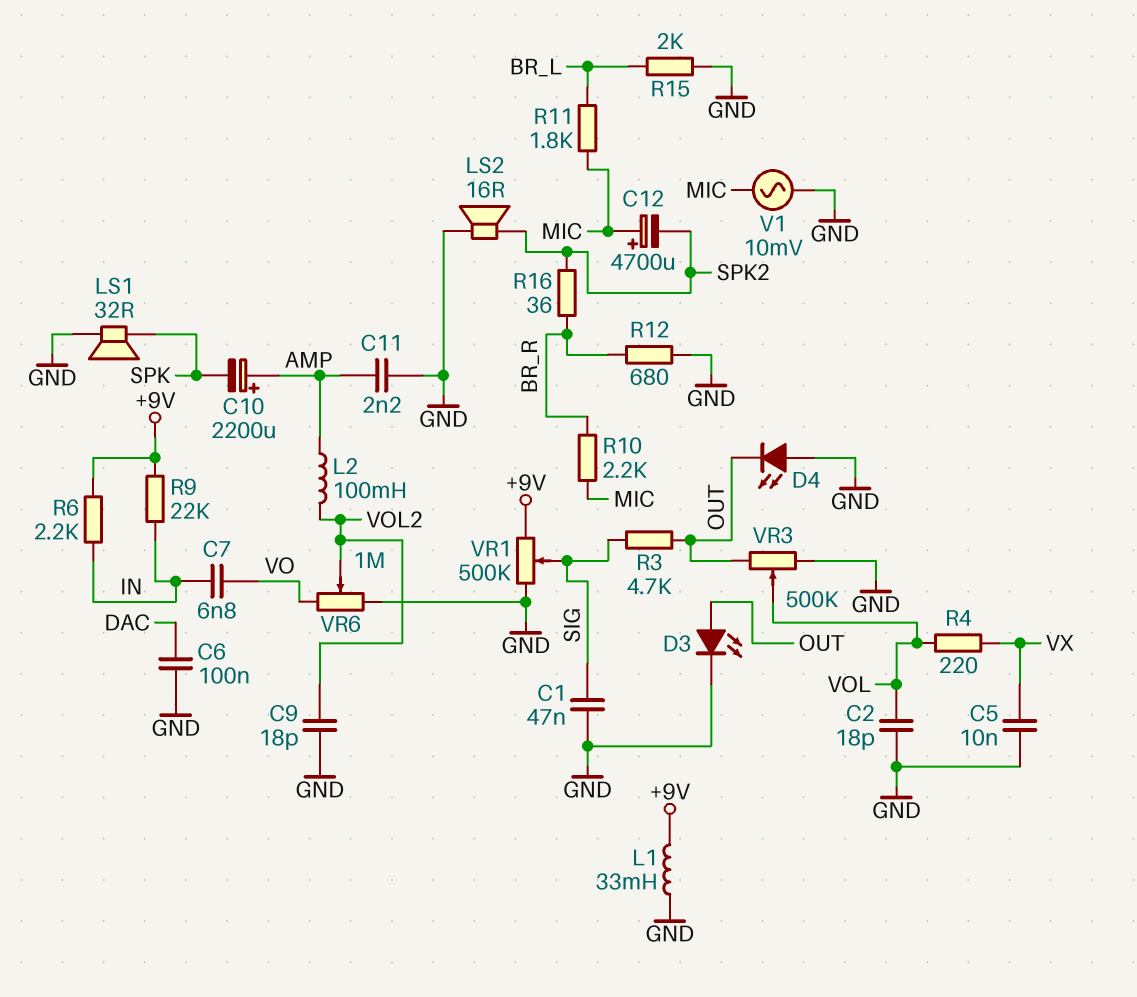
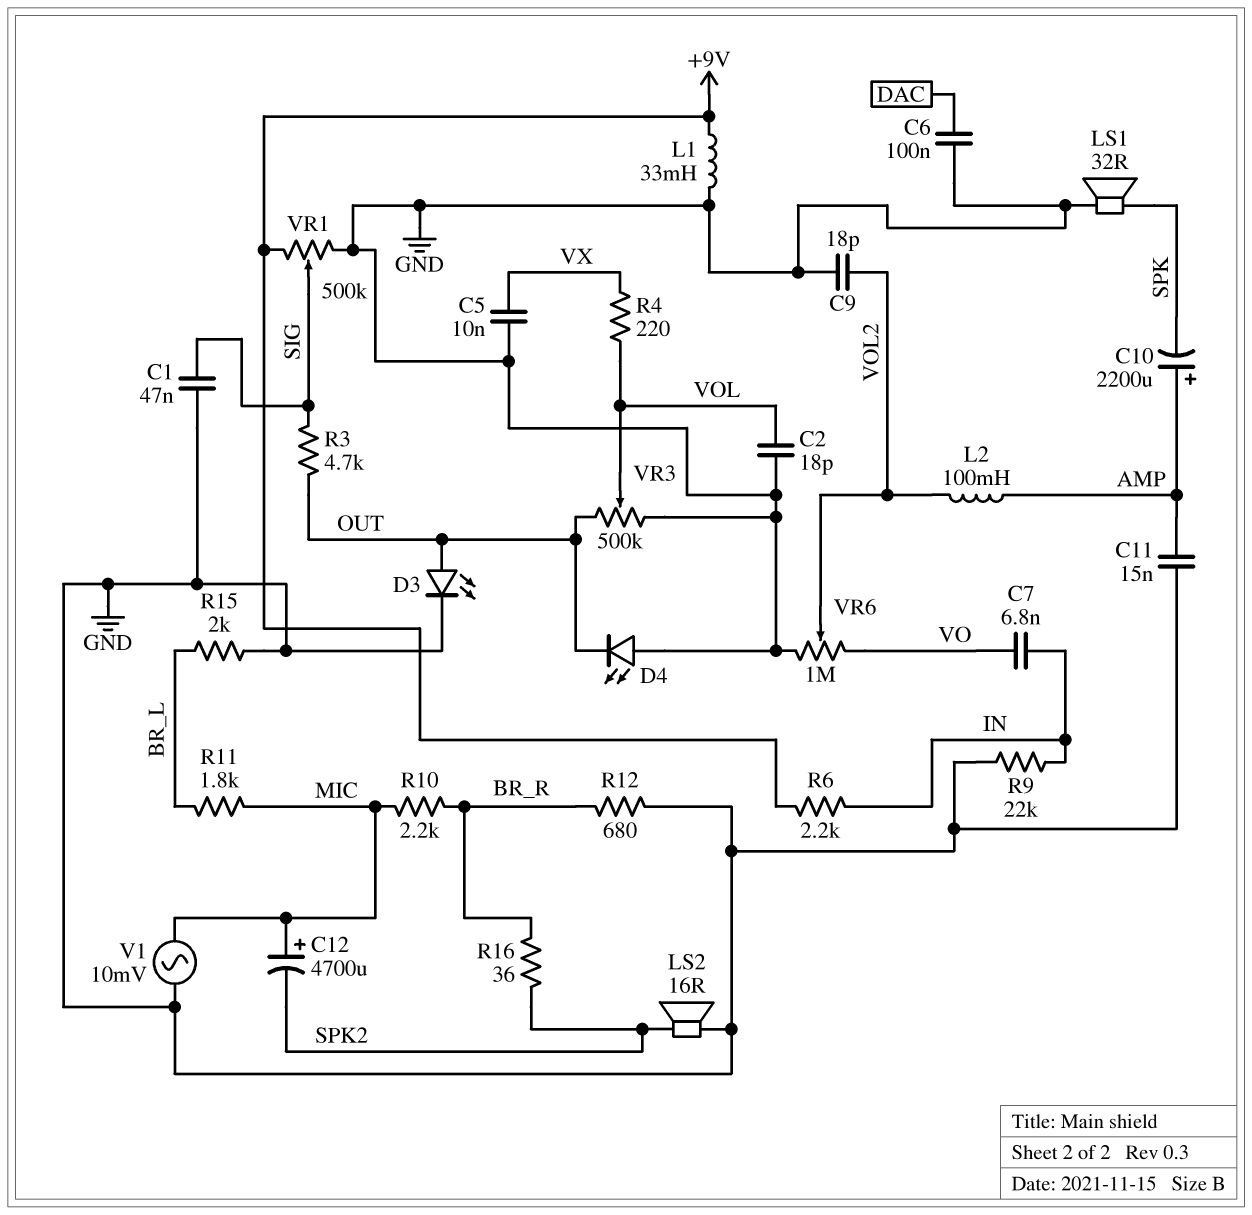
C11: 2.2nF (AMP, GND) -> 15nF (AMP, GND)
R9: 22k (+9V, IN) -> 22k (GND, IN)

